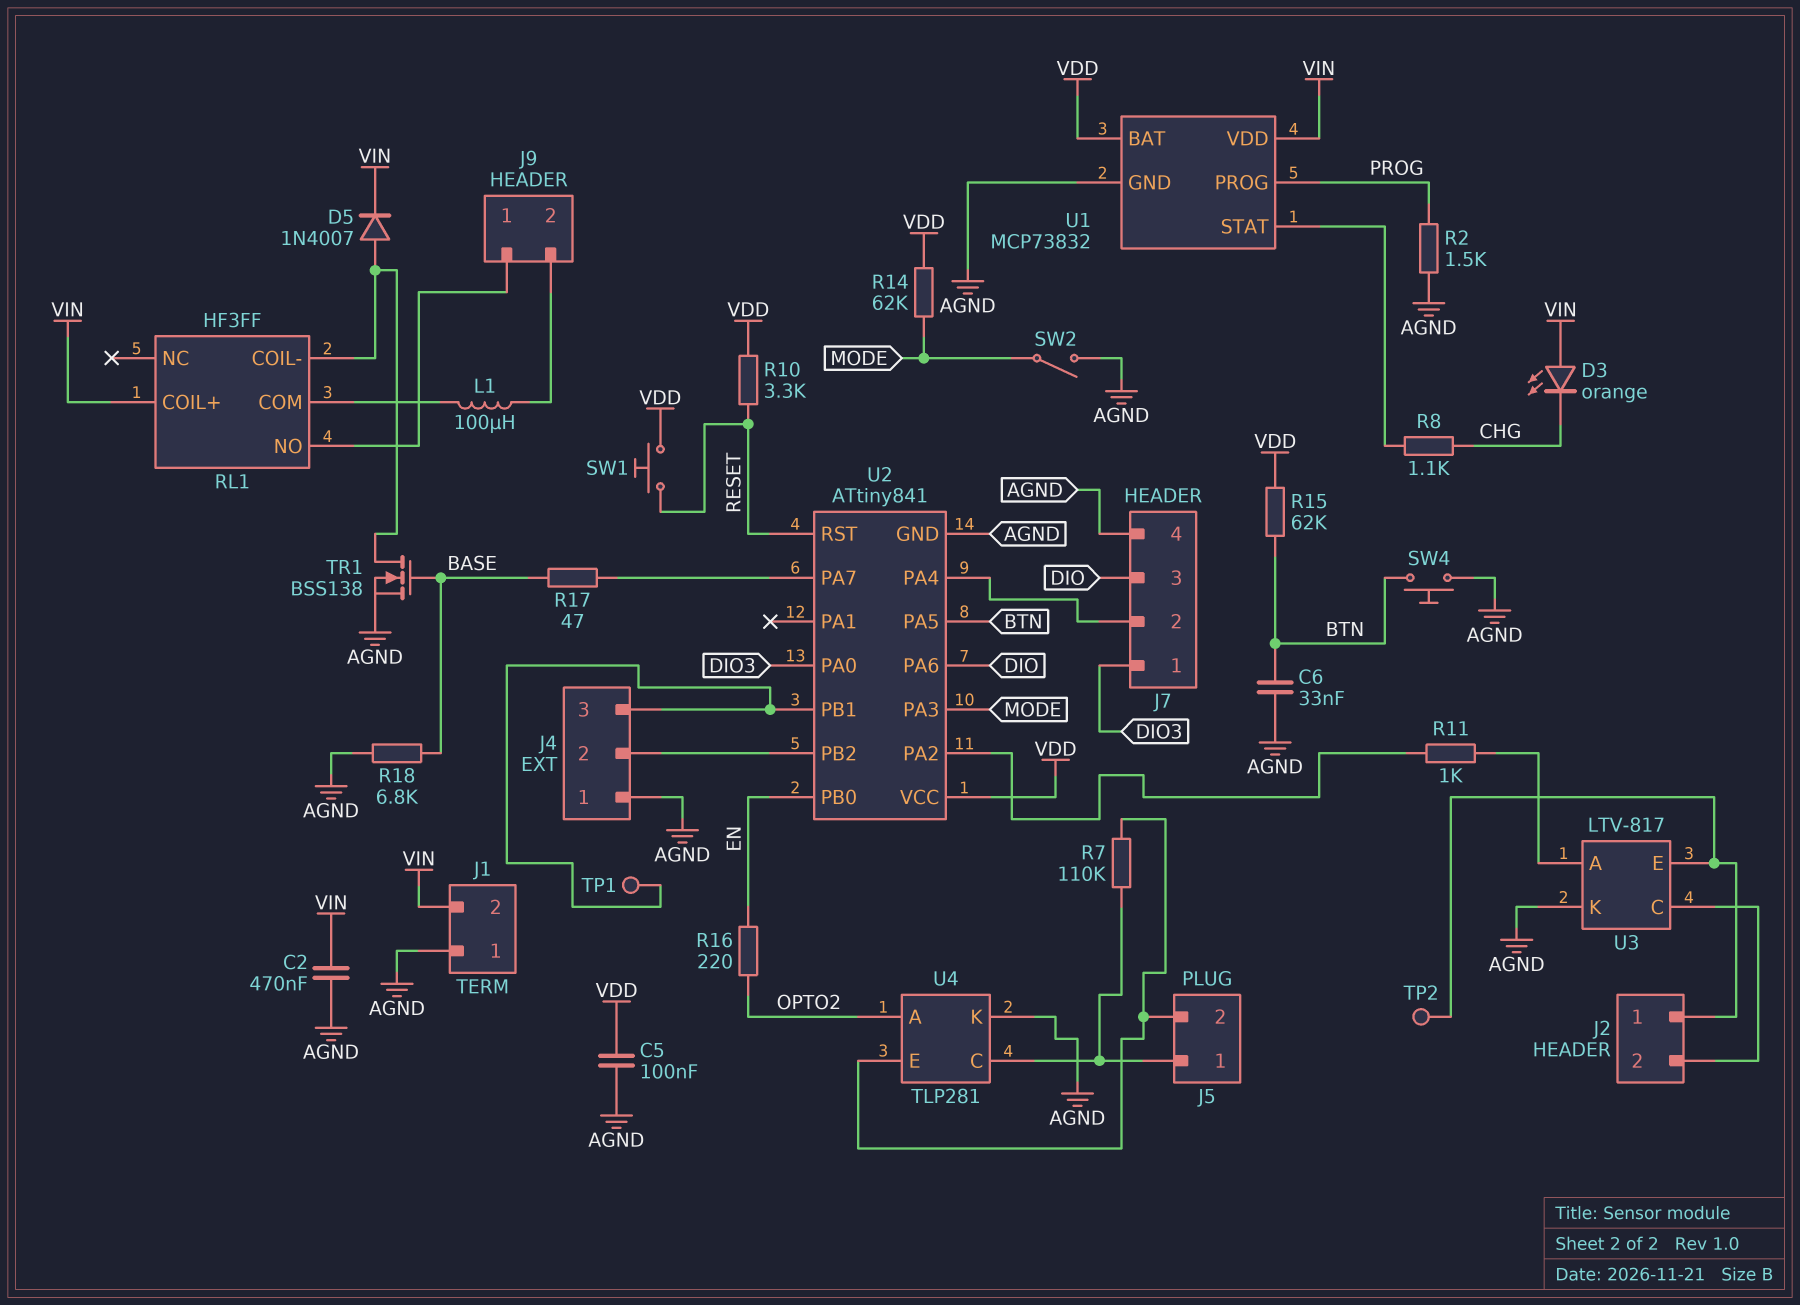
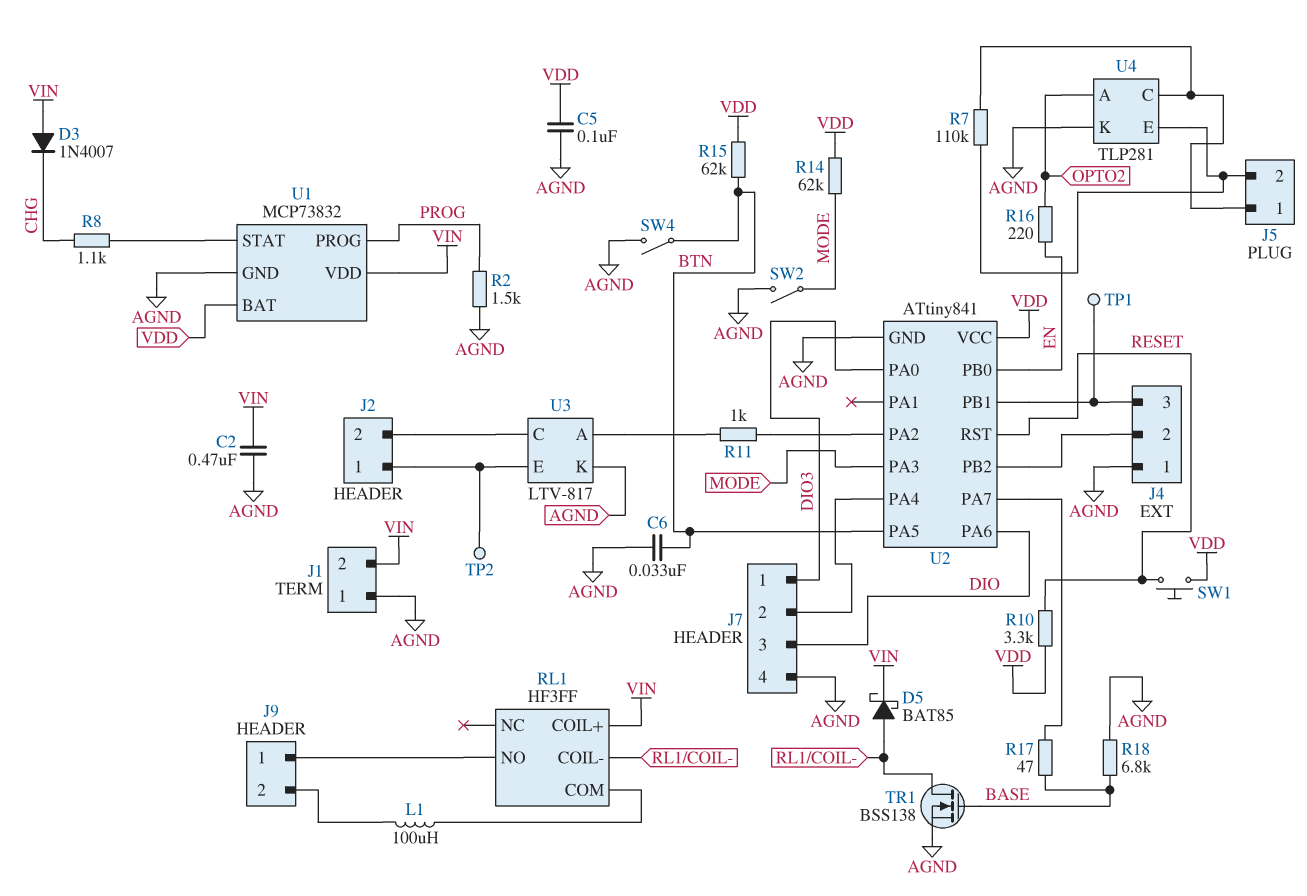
D3: LED orange (A VIN, K CHG) -> diode 1N4007 (A VIN, K CHG)
D5: diode 1N4007 (A RL1/COIL-, K VIN) -> schottky BAT85 (A RL1/COIL-, K VIN)
SW4: button (AGND, BTN) -> switch (AGND, BTN)

